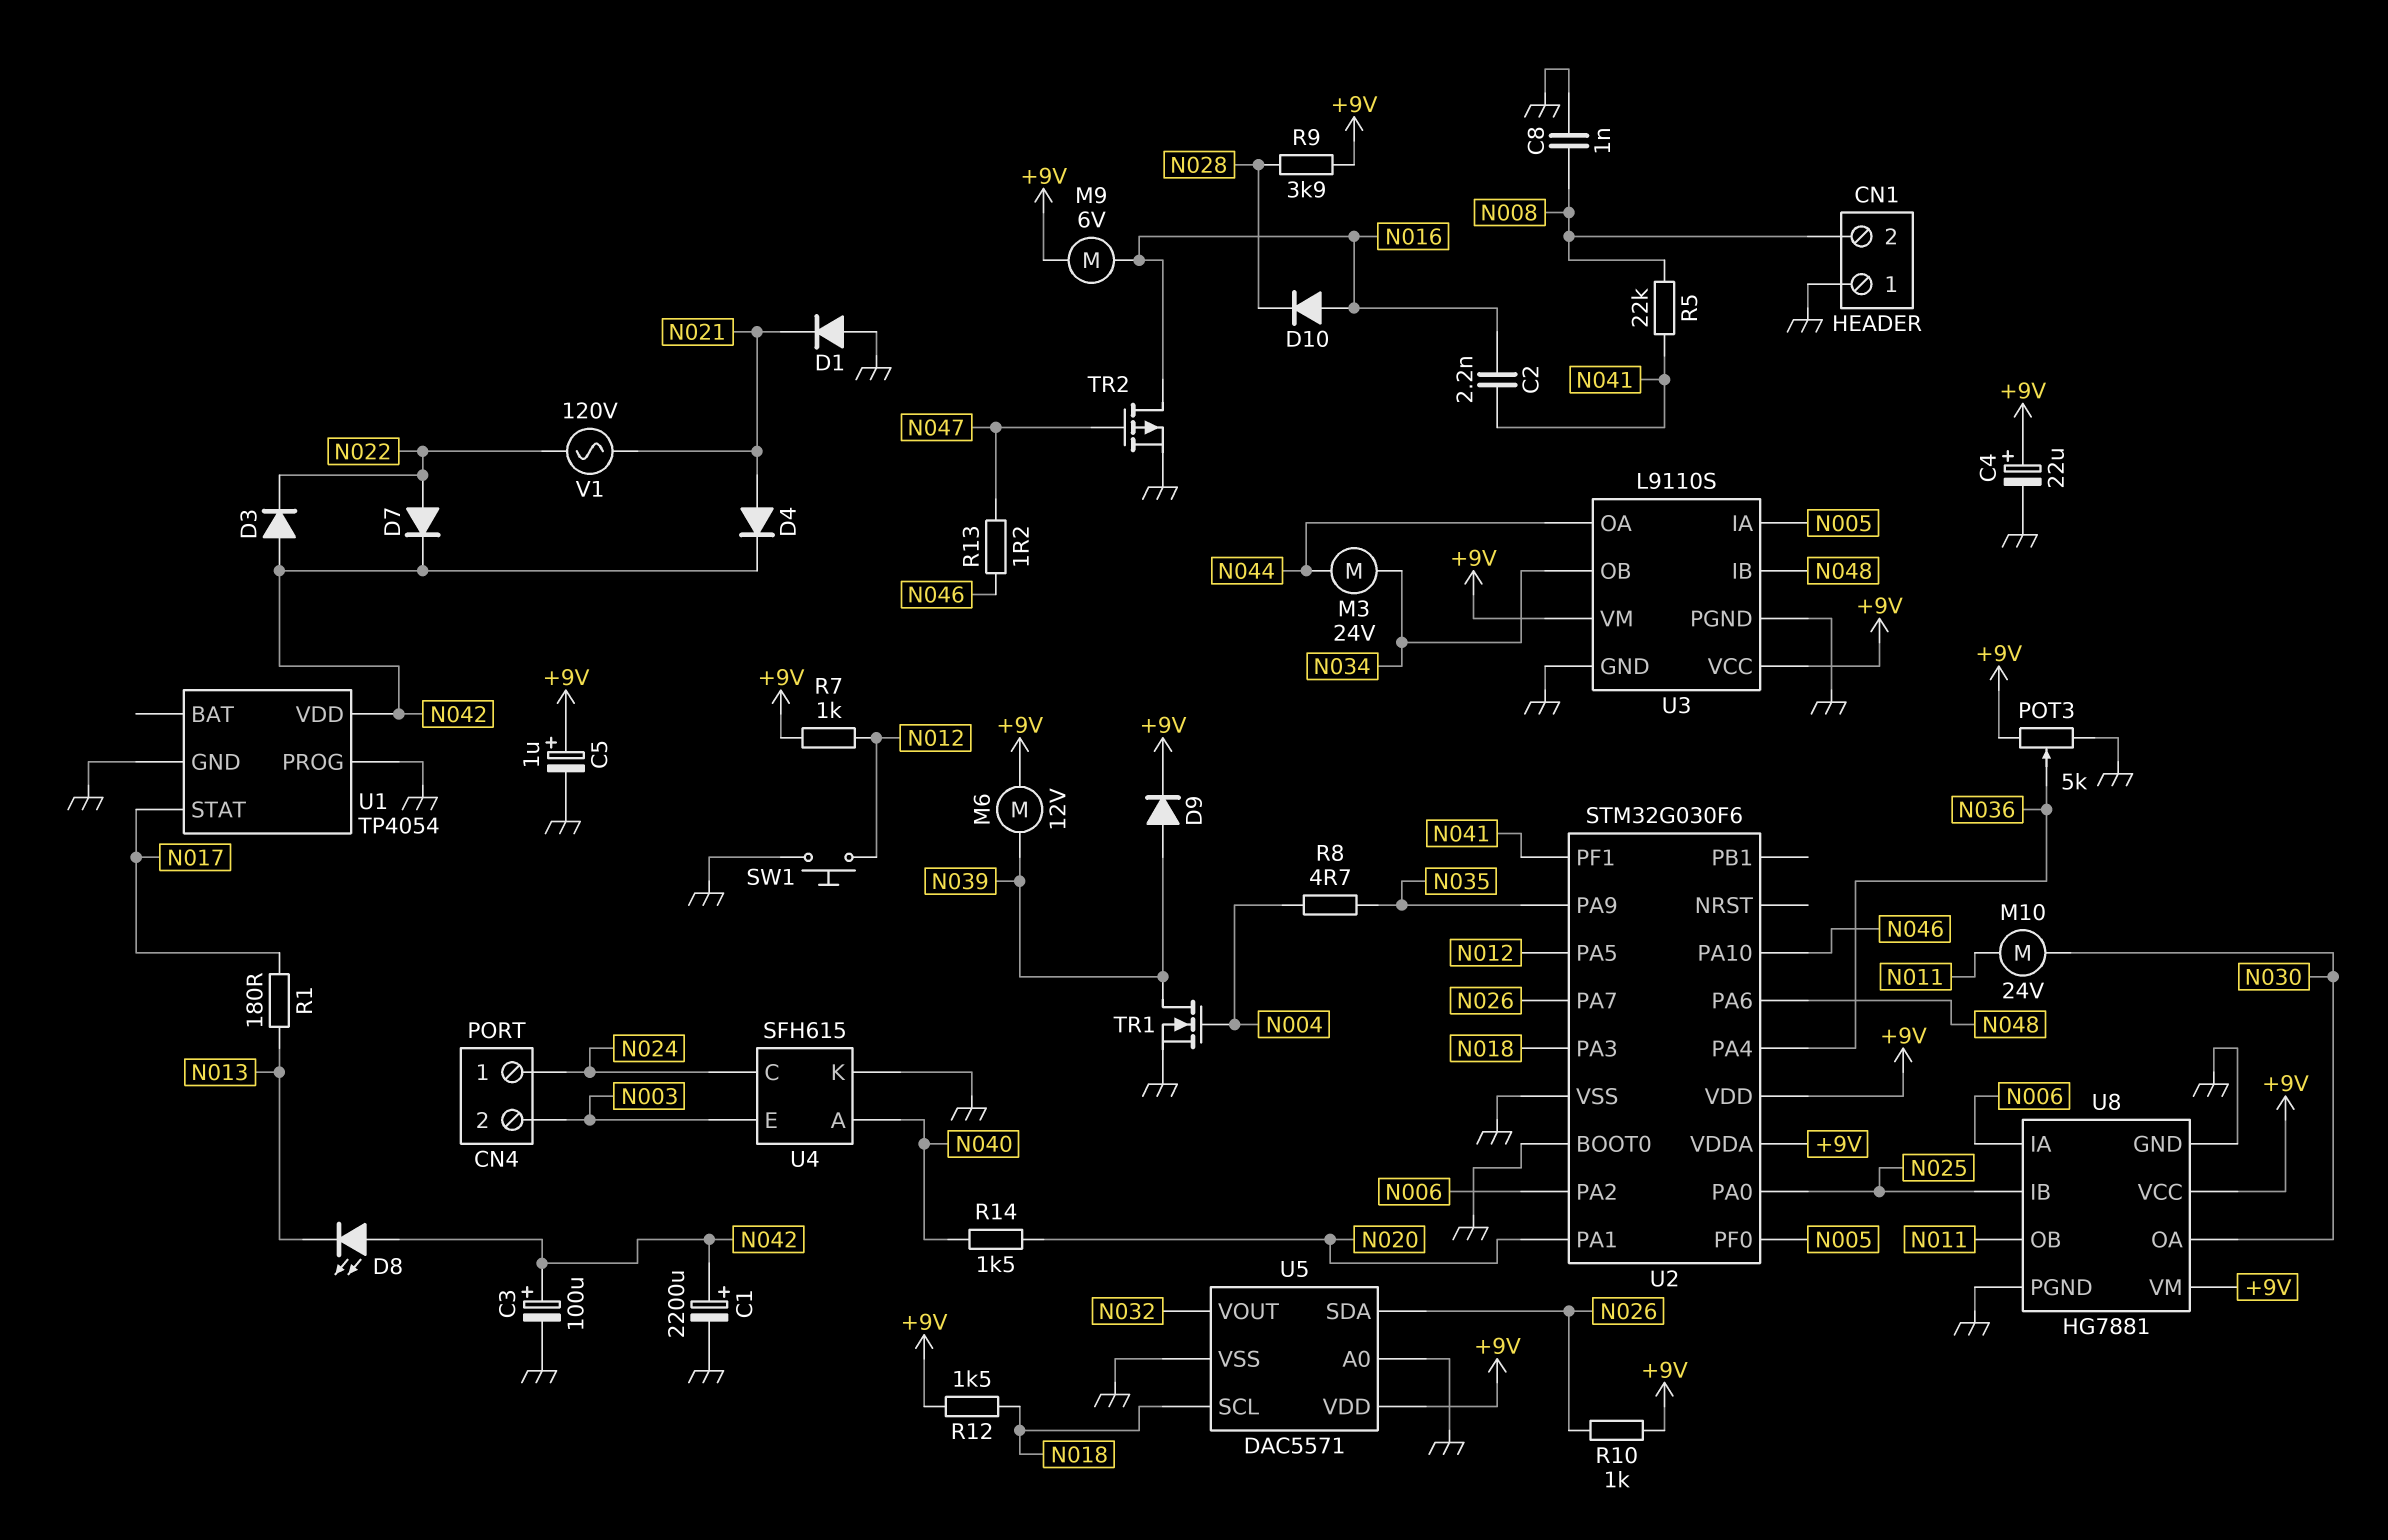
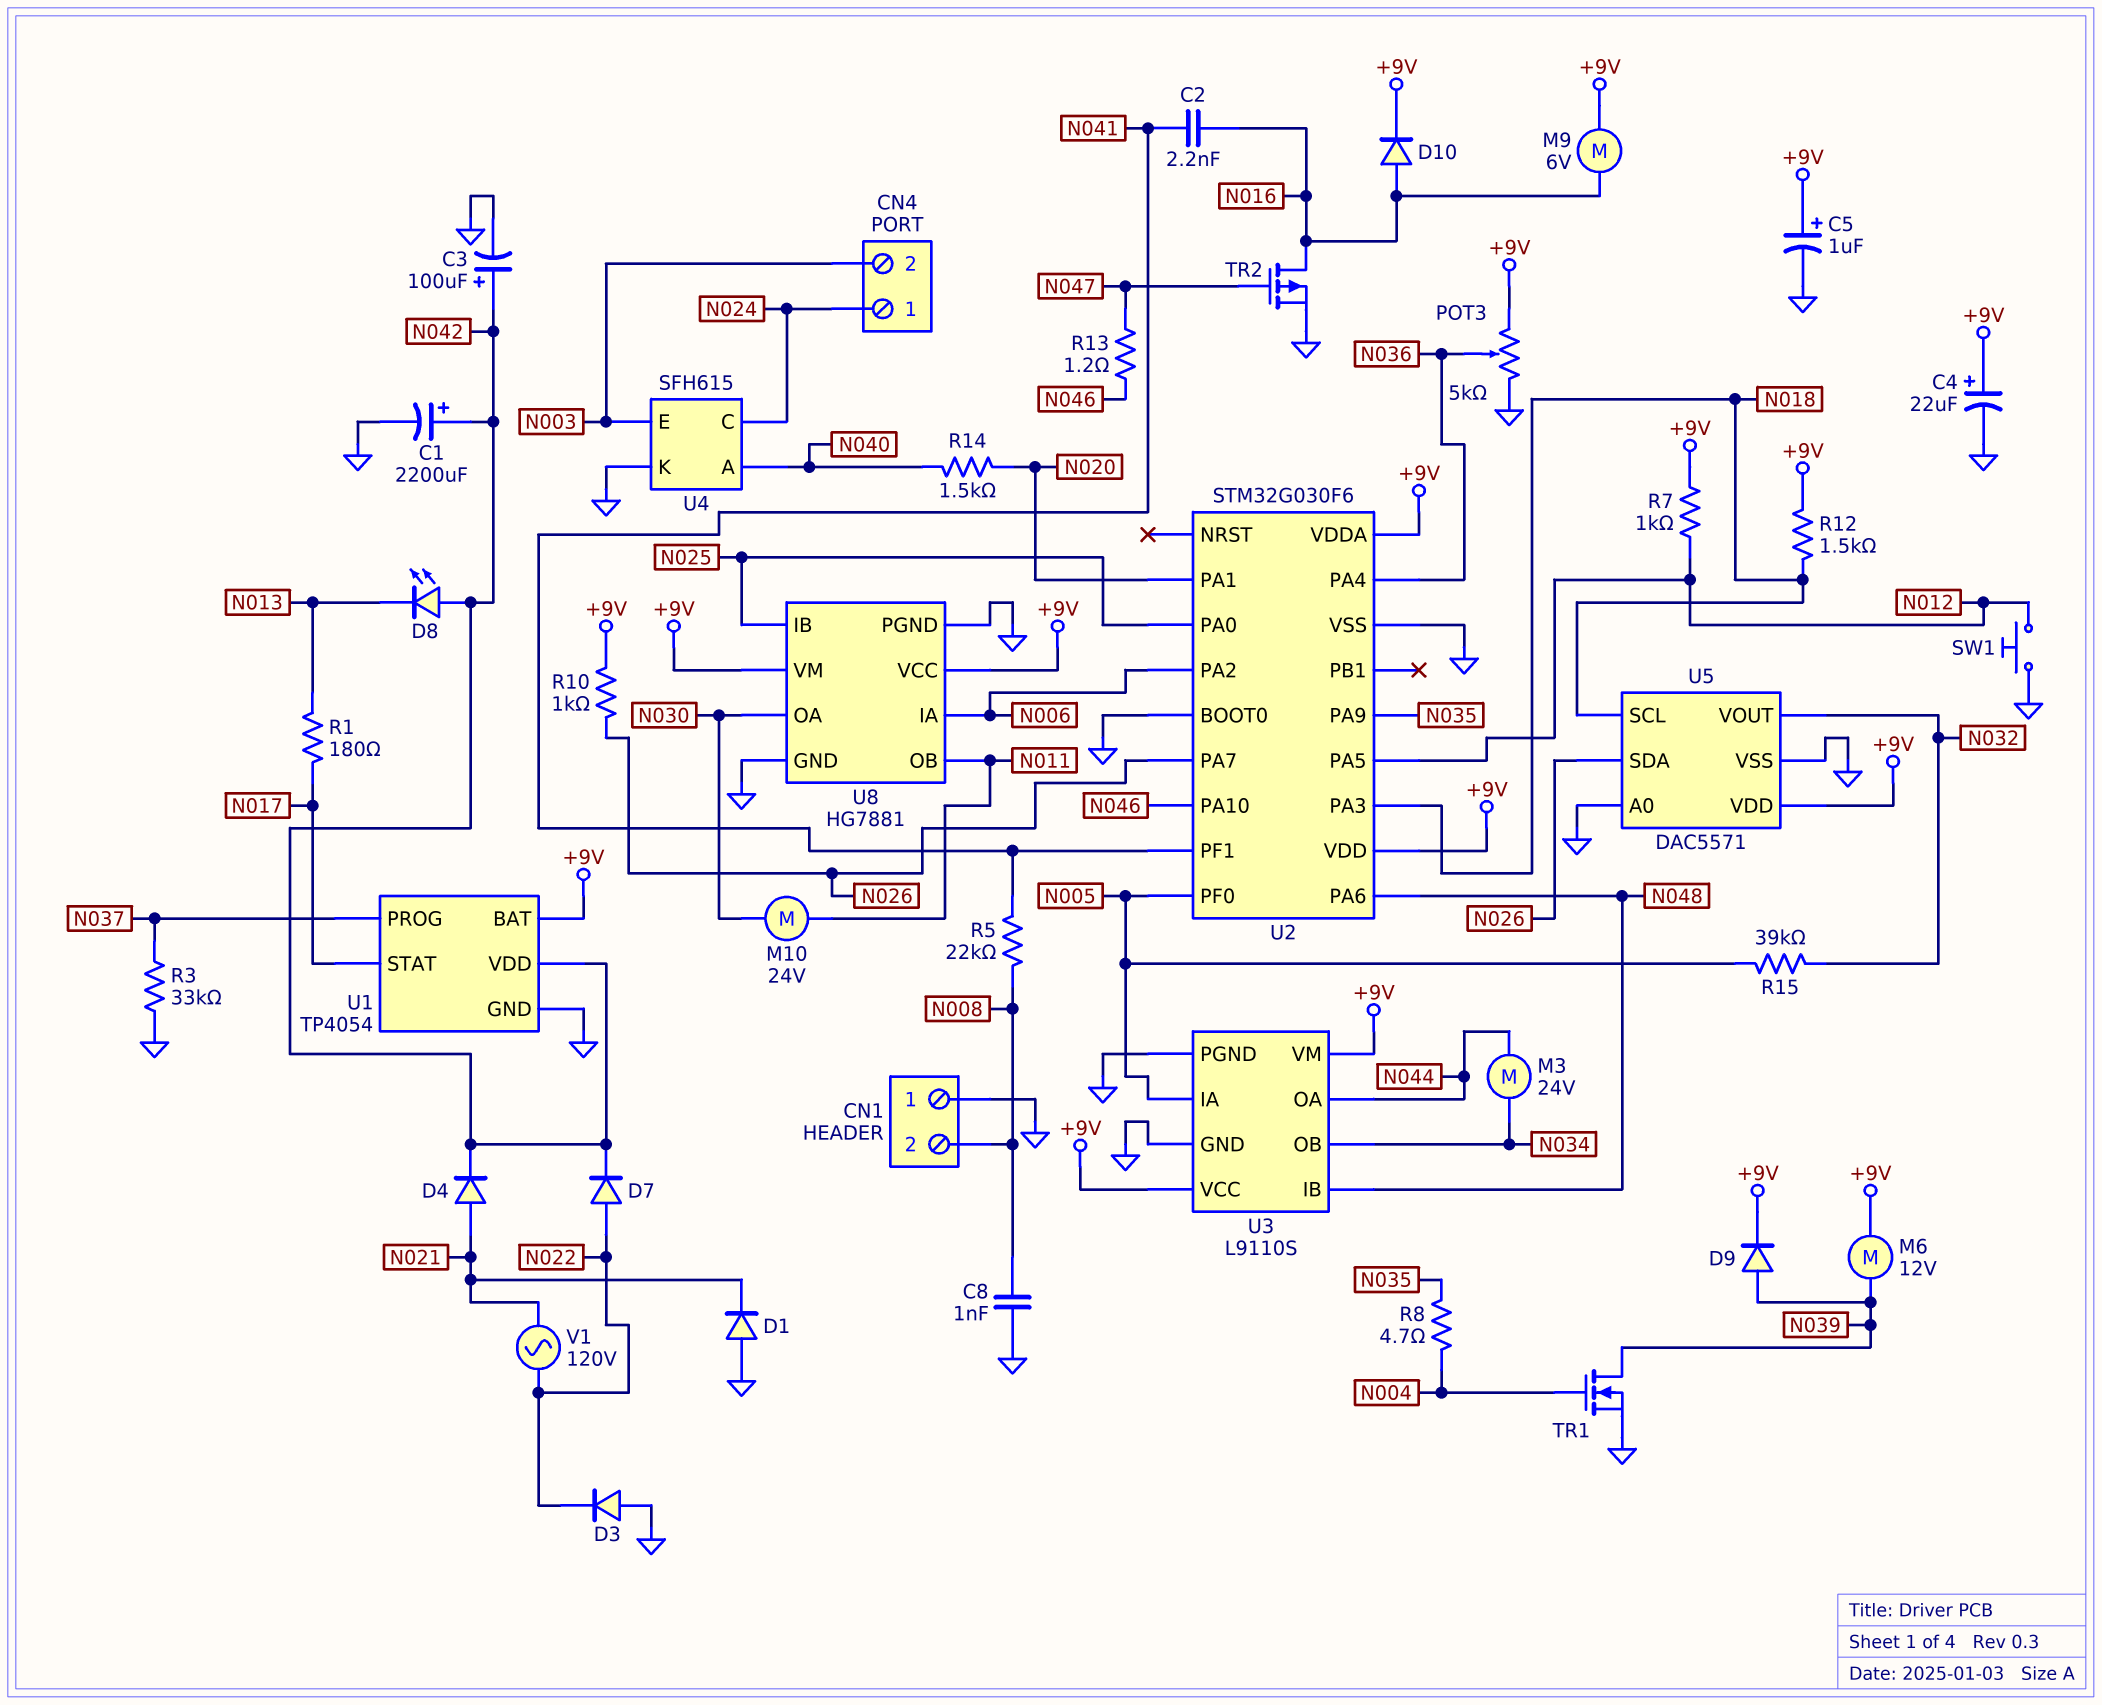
D3: diode (A N042, K N022) -> diode (A GND, K N022)
D10: diode (A N016, K N028) -> diode (A N016, K +9V)
R3: none -> 33k (GND, N037)
R9: 3.9k (+9V, N028) -> none
R15: none -> 39k (N005, N032)
U1 pin BAT: none -> +9V
U1 pin PROG: GND -> N037

